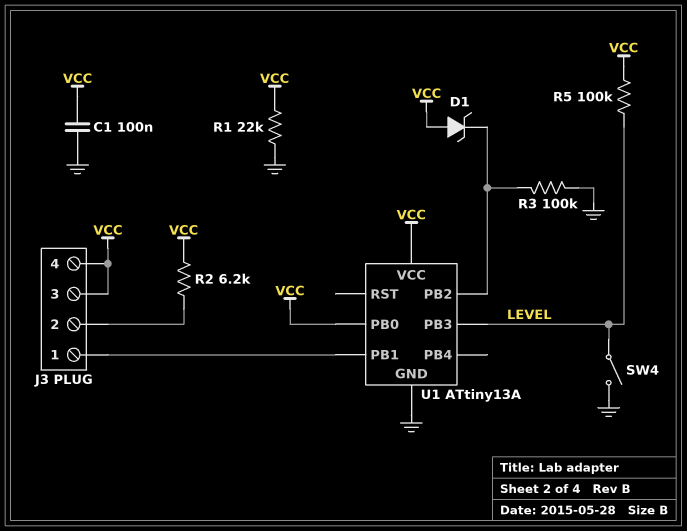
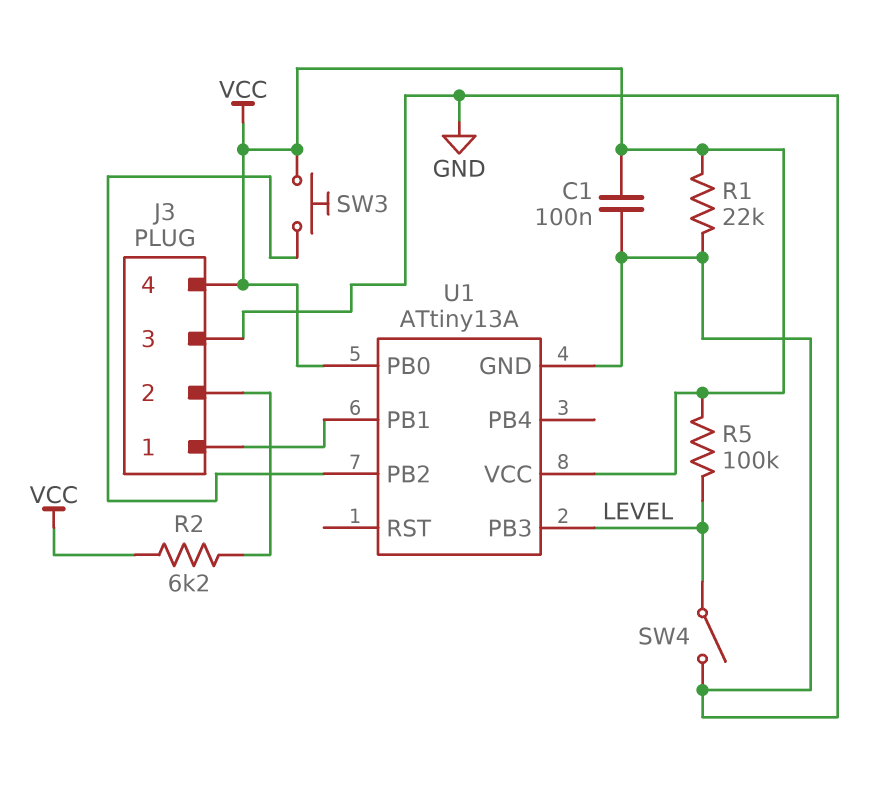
D1: zener (A VCC, K U1/PB2) -> none
J3 pin 3: VCC -> GND
R3: 100k (GND, U1/PB2) -> none
SW3: none -> button (U1/PB2, VCC)

